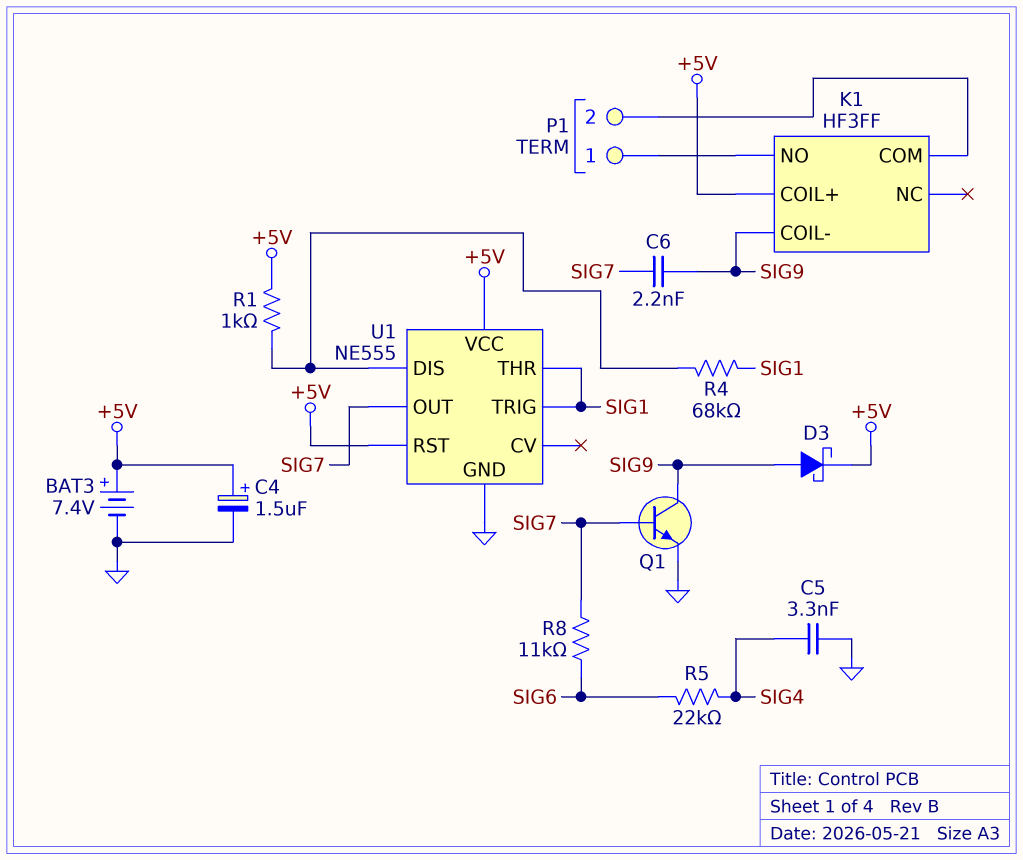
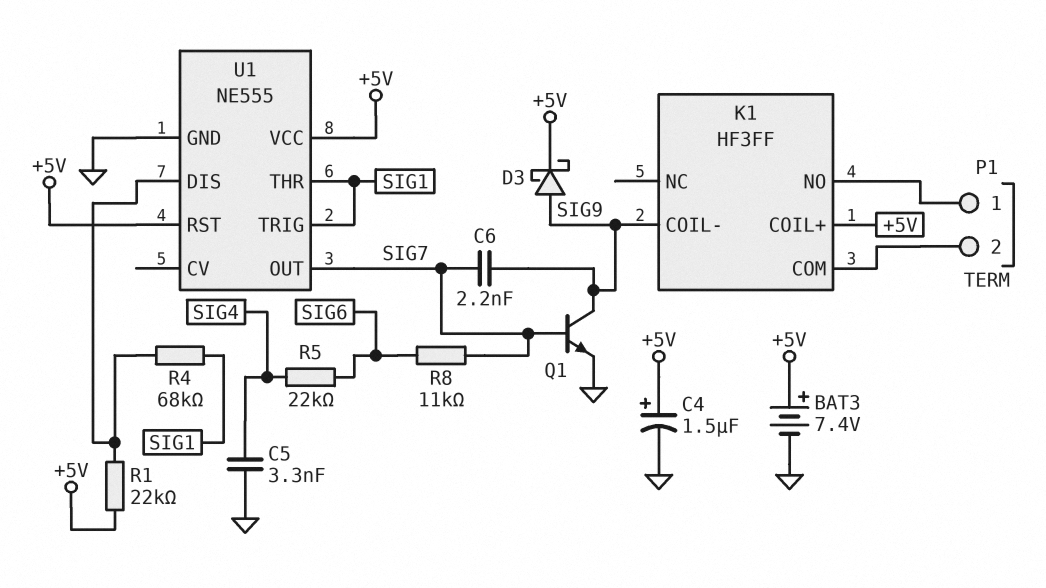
R1: 1k (+5V, U1/DIS) -> 22k (+5V, U1/DIS)

